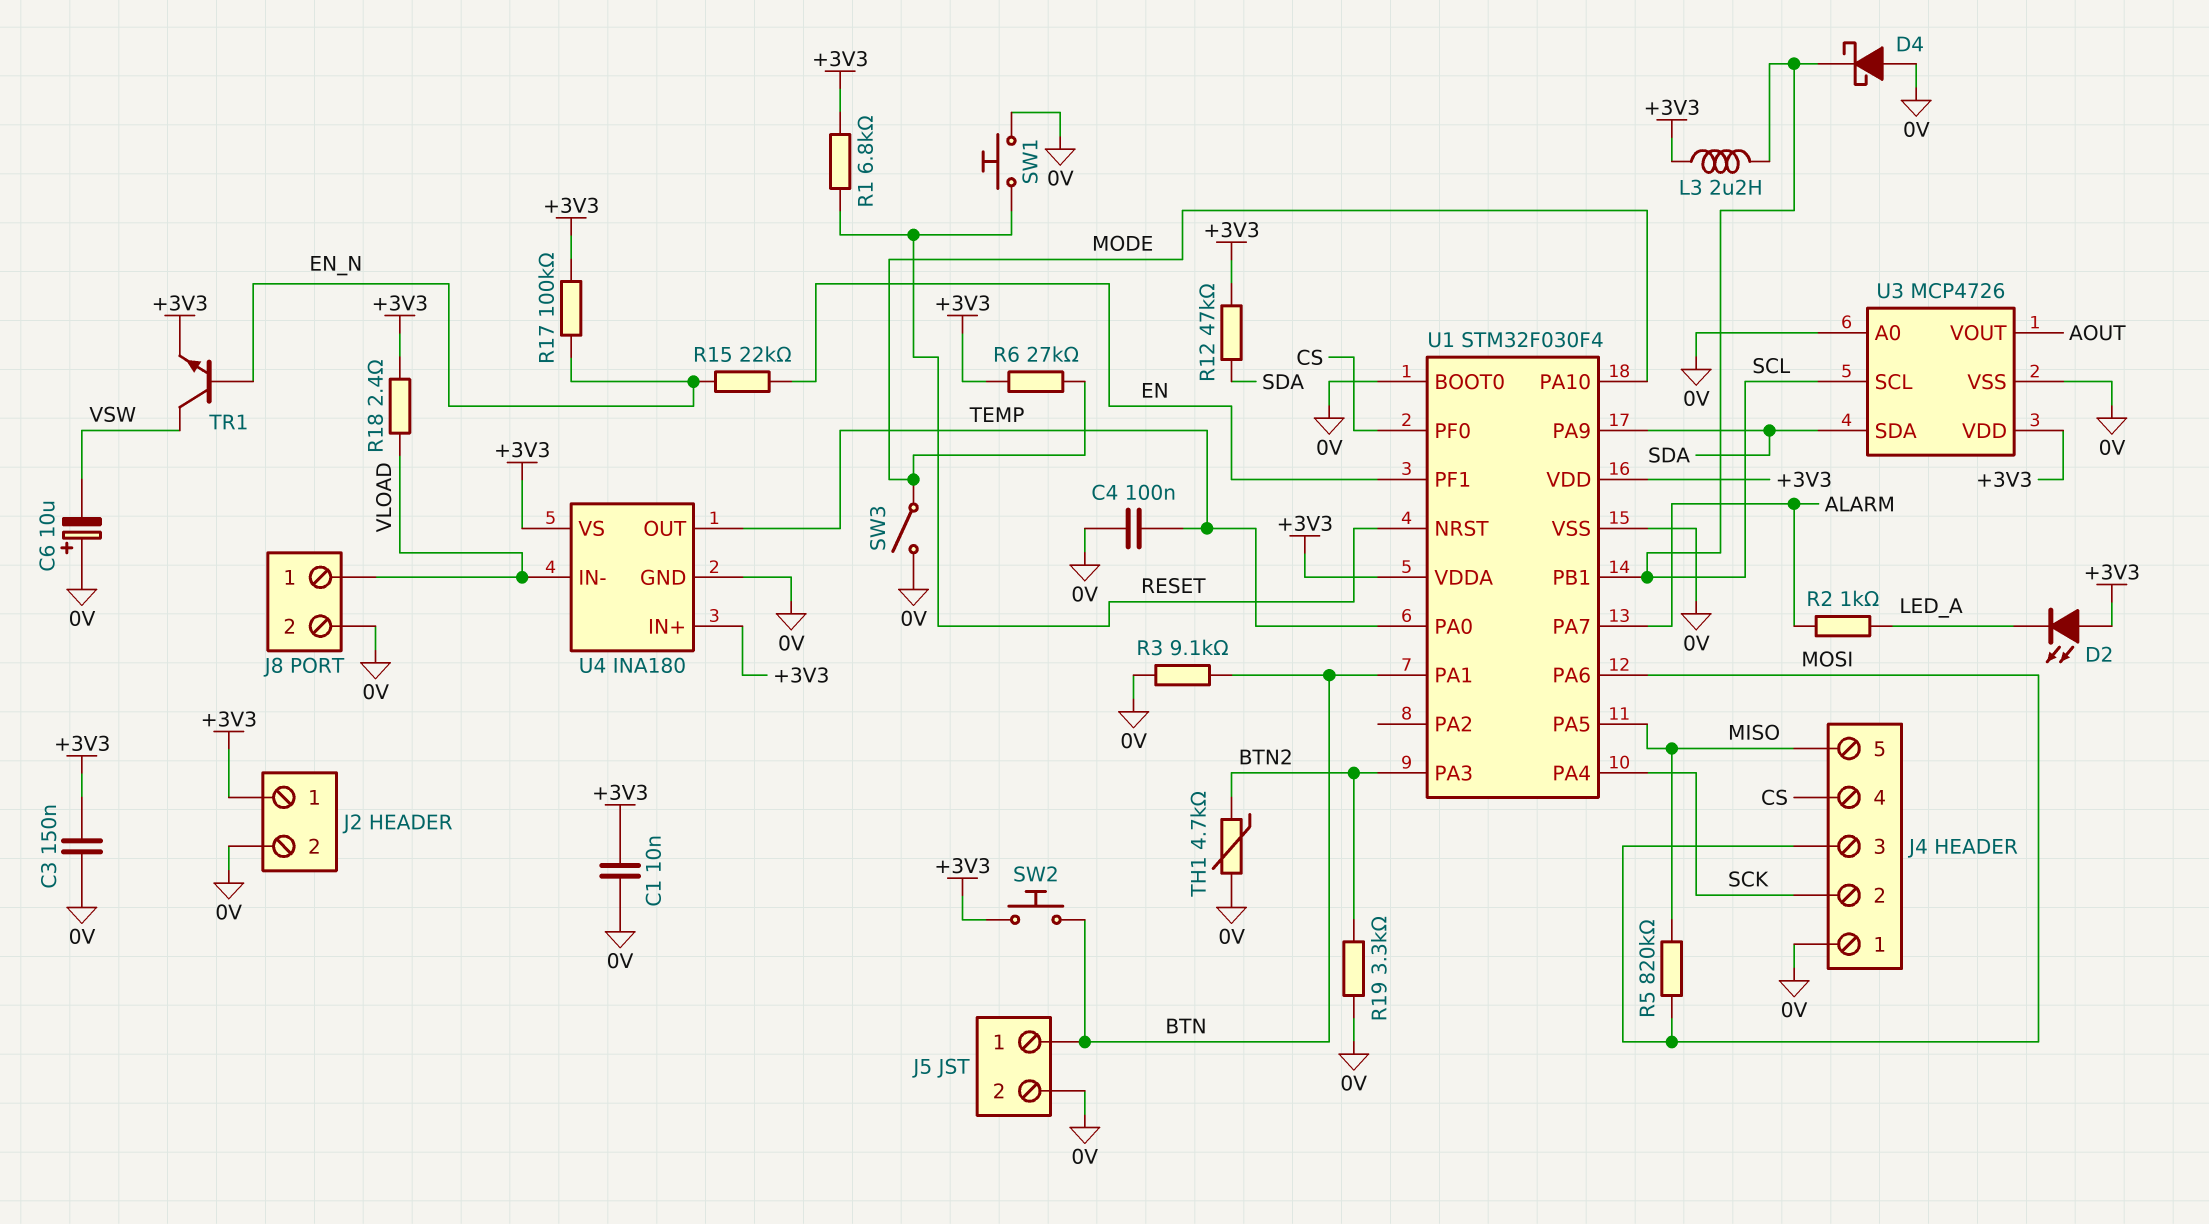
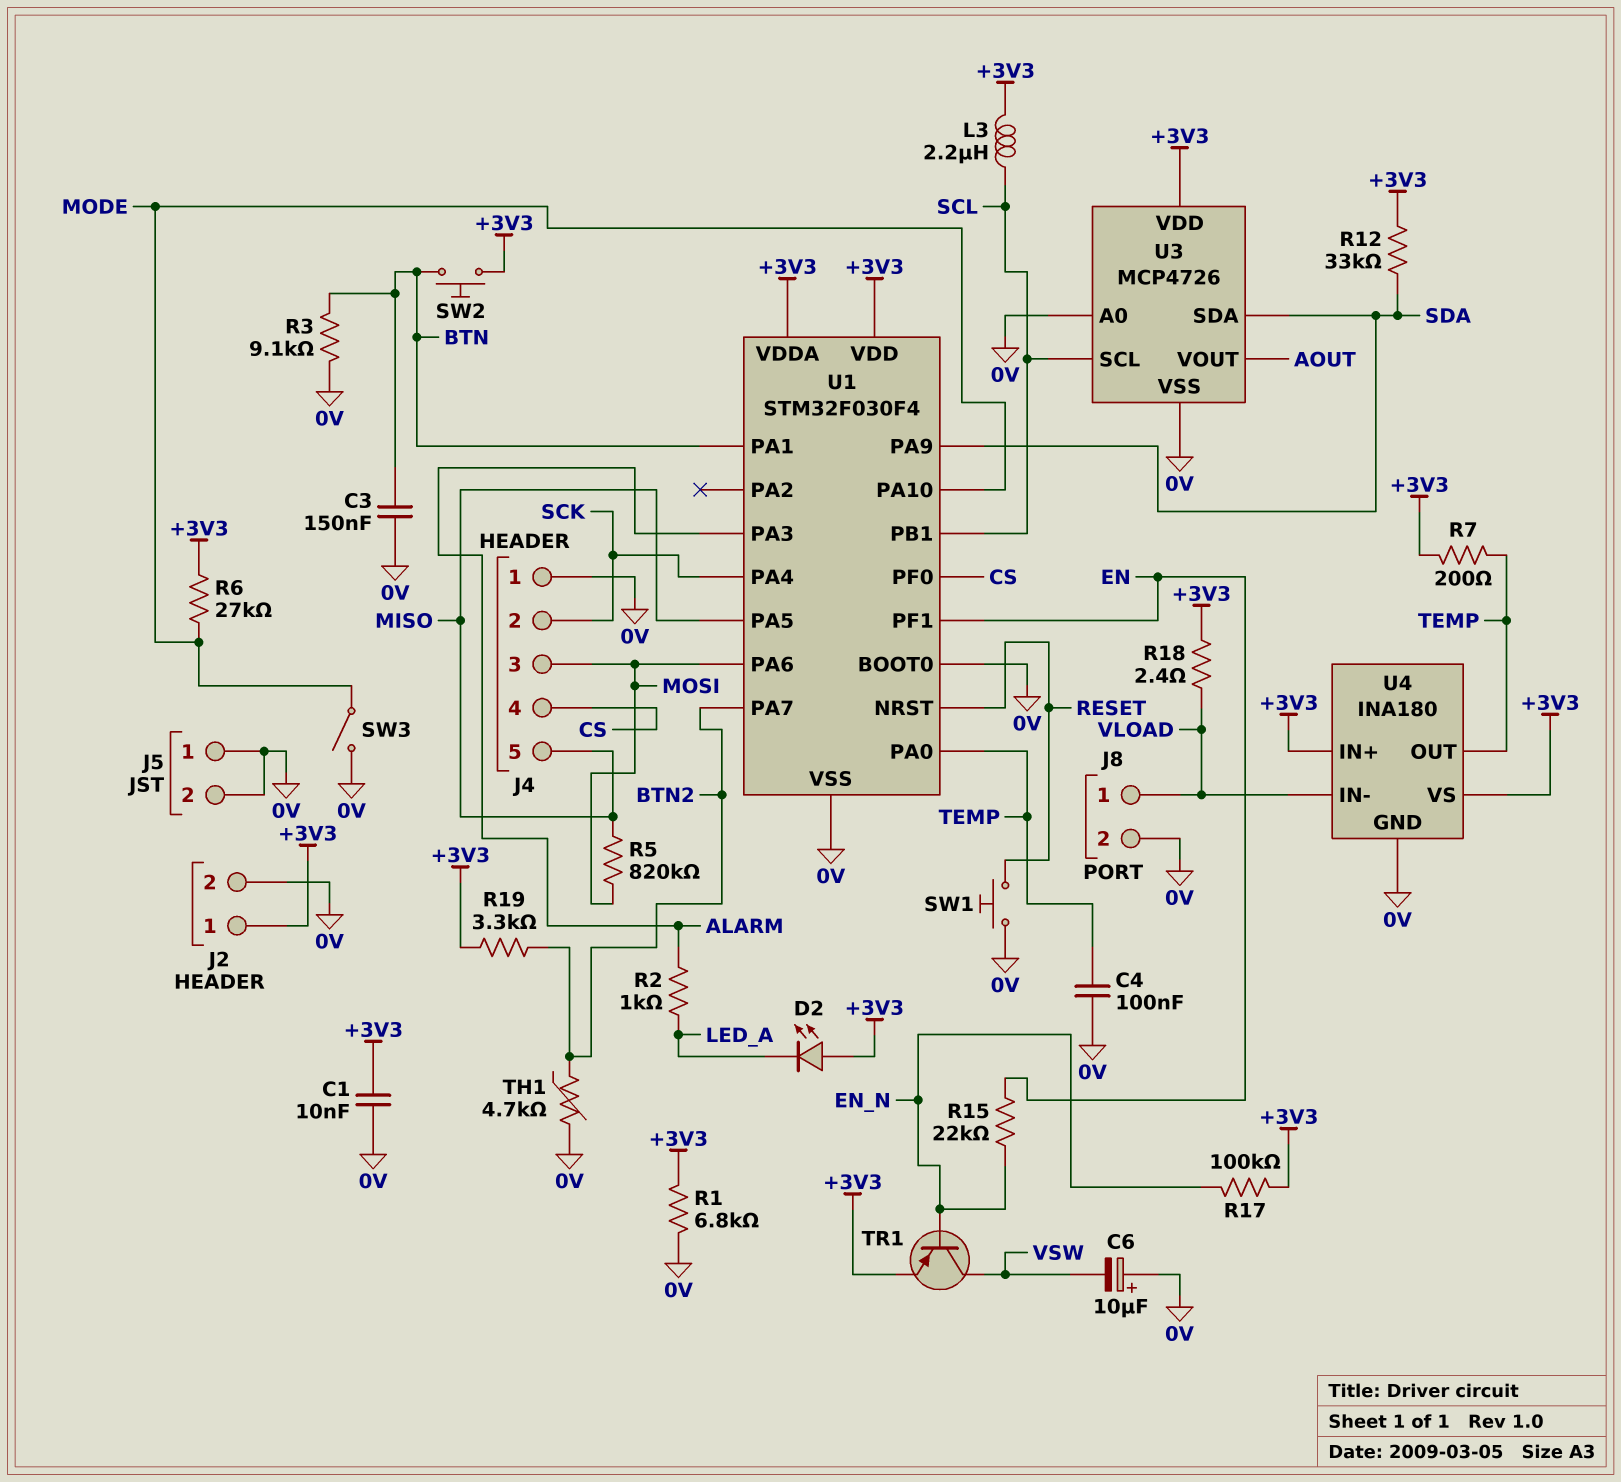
C3: 150nF (+3V3, 0V) -> 150nF (0V, BTN)
D4: schottky (A 0V, K SCL) -> none
J5 pin 1: BTN -> 0V
R1: 6.8k (+3V3, RESET) -> 6.8k (+3V3, 0V)
R7: none -> 200 (+3V3, TEMP)
R12: 47k (+3V3, SDA) -> 33k (+3V3, SDA)
R19: 3.3k (0V, BTN2) -> 3.3k (+3V3, BTN2)
TR1: NPN (B EN_N, C VSW, E +3V3) -> PNP (B EN_N, C VSW, E +3V3)
U1 pin PA3: BTN2 -> ALARM
U1 pin PA7: ALARM -> BTN2

